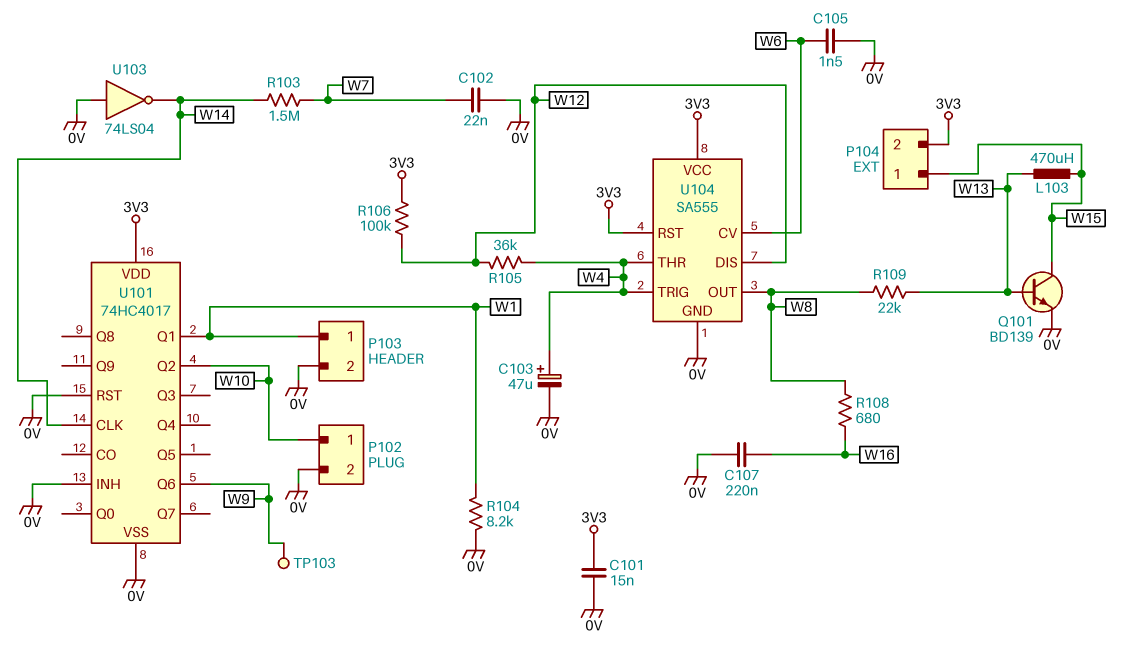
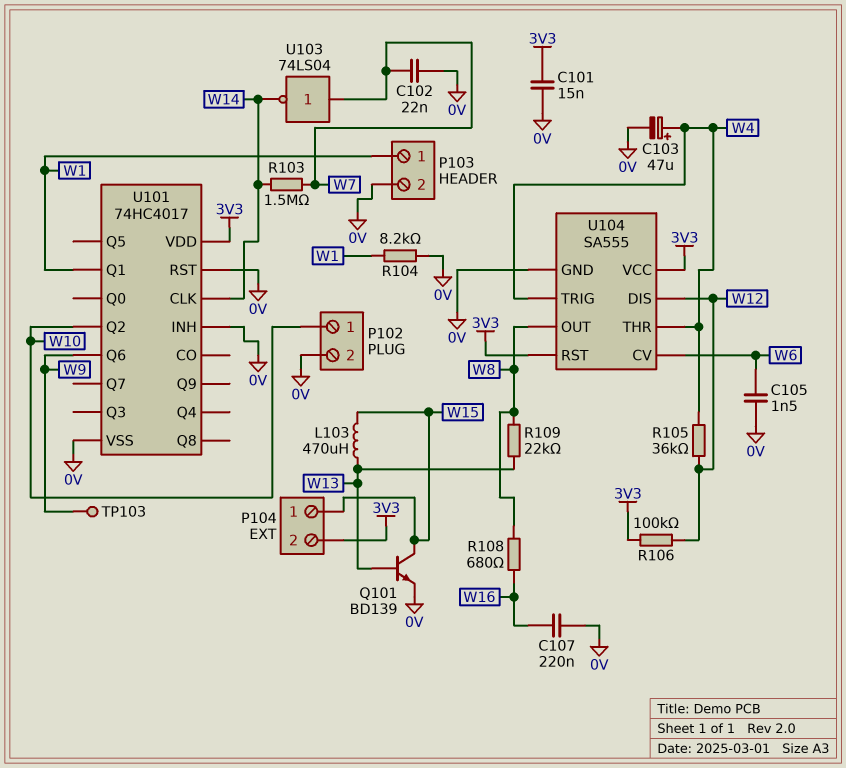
U103: NOT 74LS04 (in 0V, out W14) -> NOT 74LS04 (in W7, out W14)

